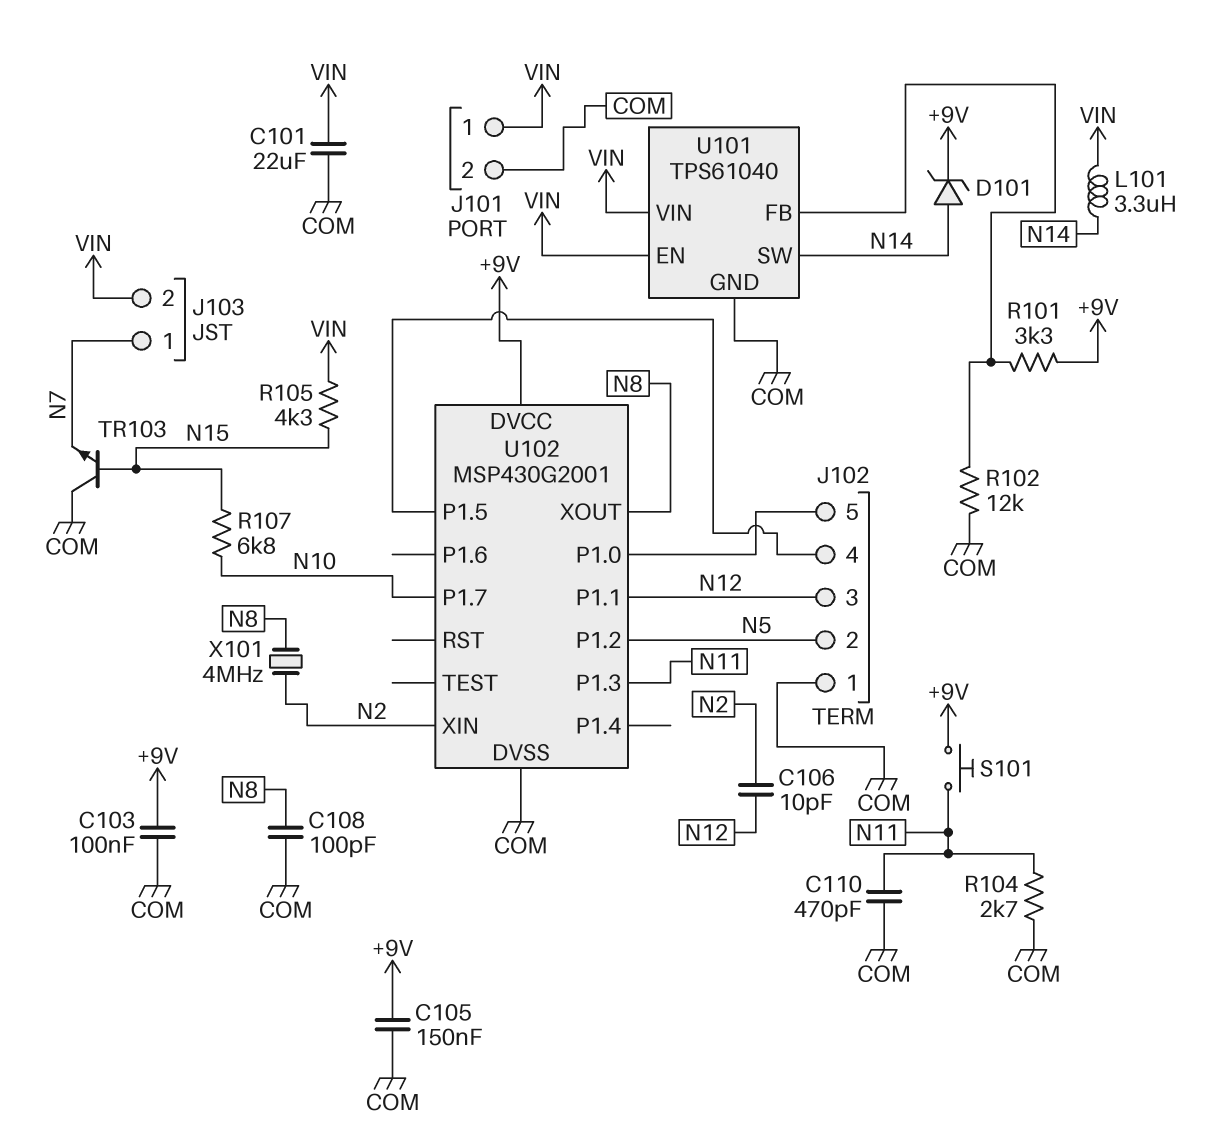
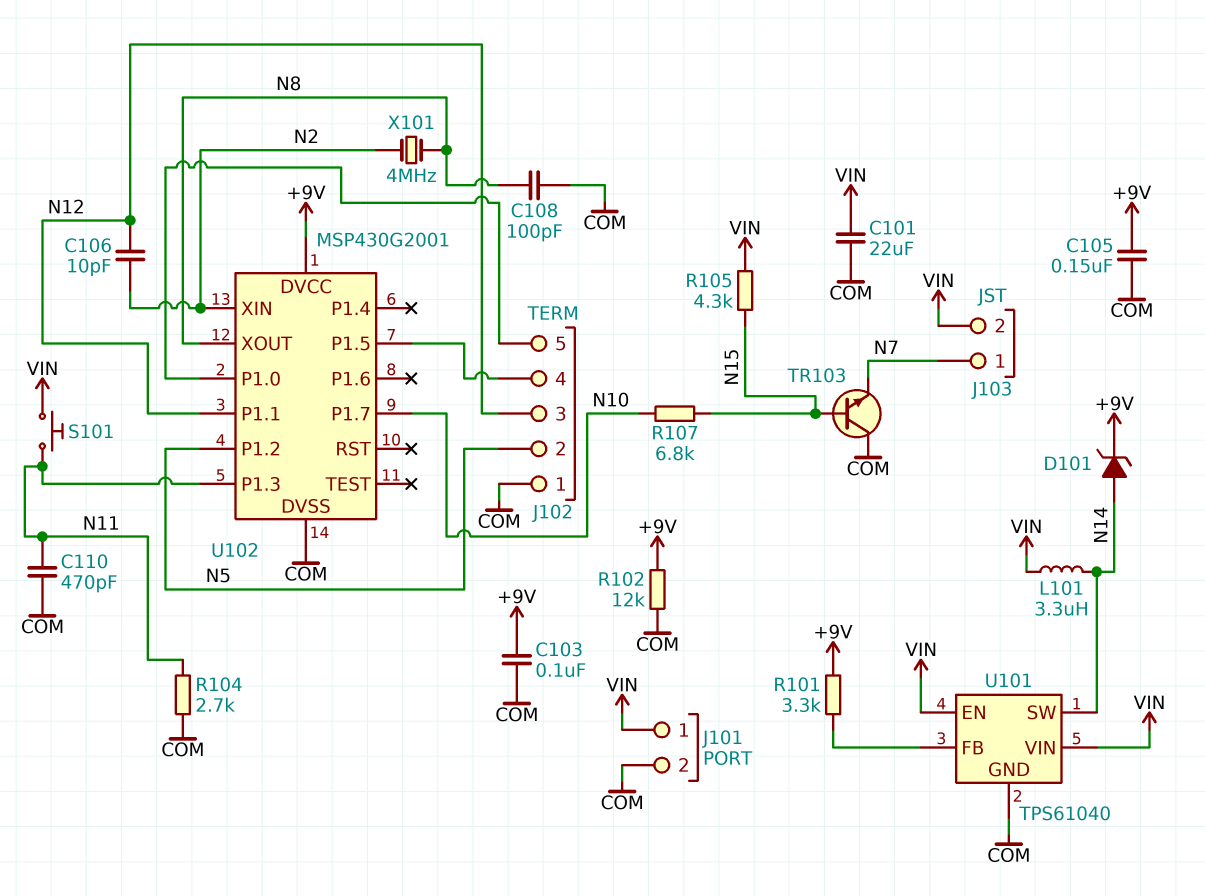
R102: 12k (COM, U101/FB) -> 12k (+9V, COM)
S101: button (+9V, N11) -> button (N11, VIN)

